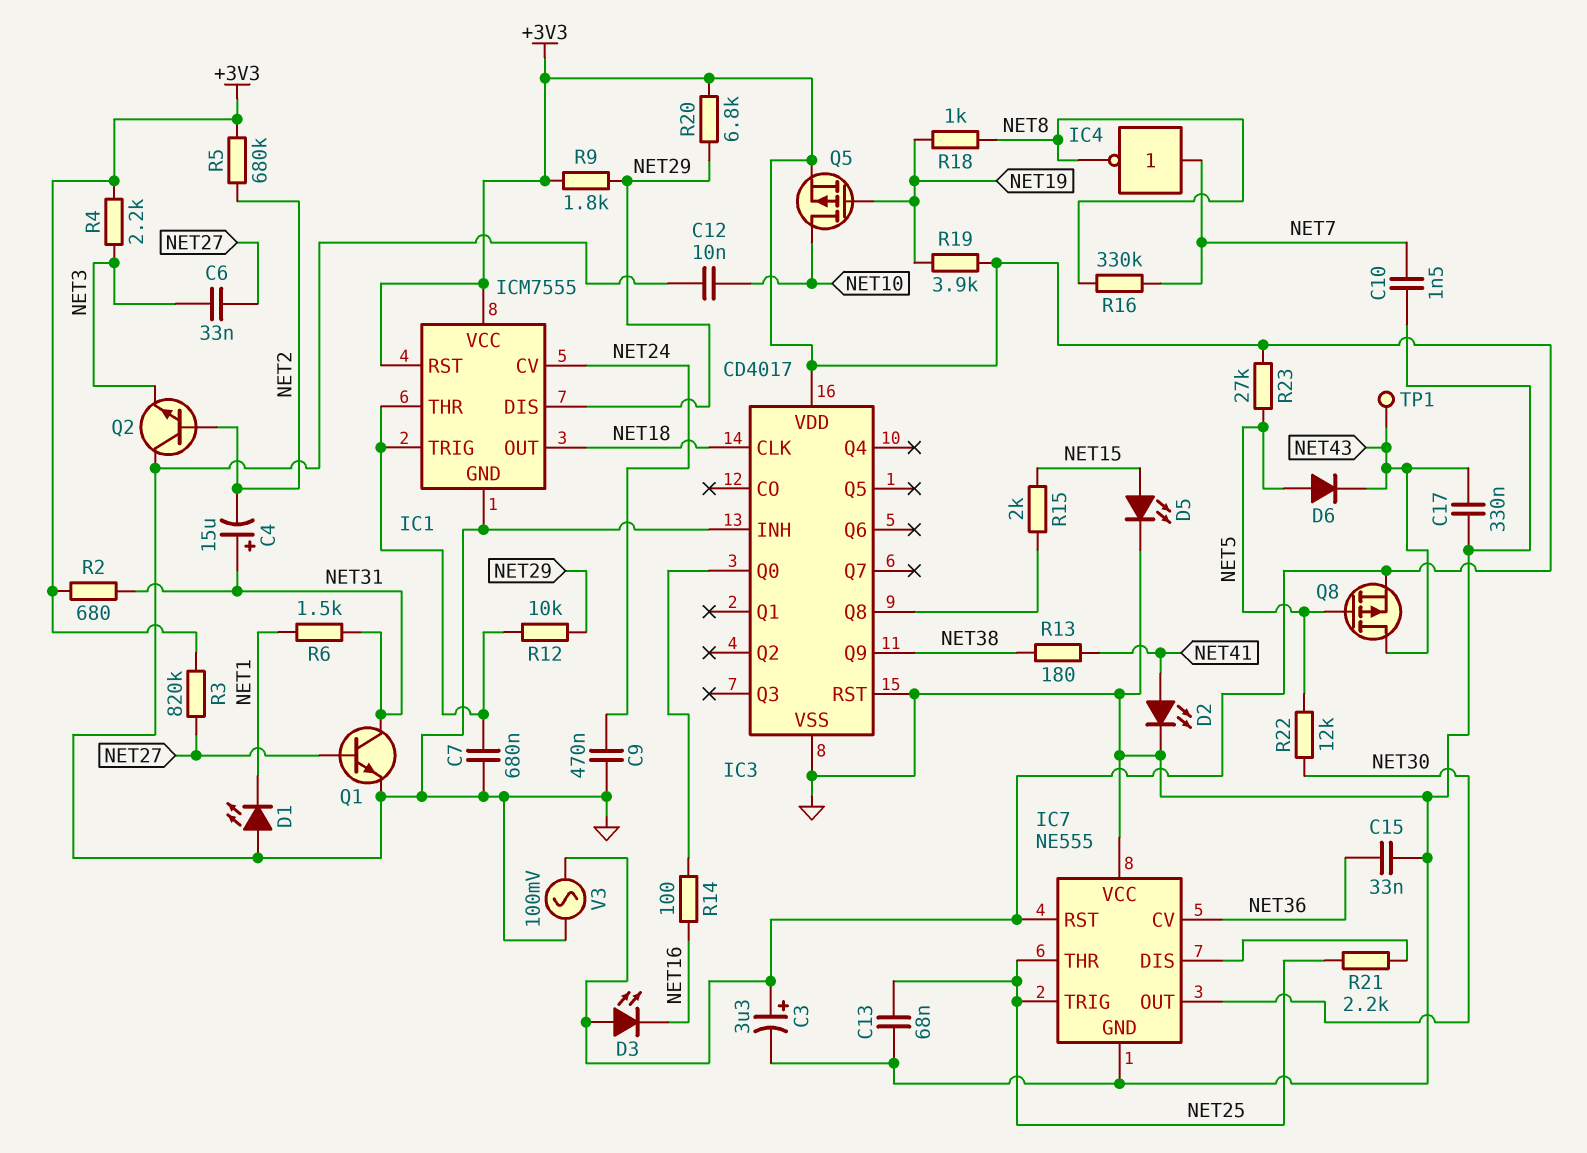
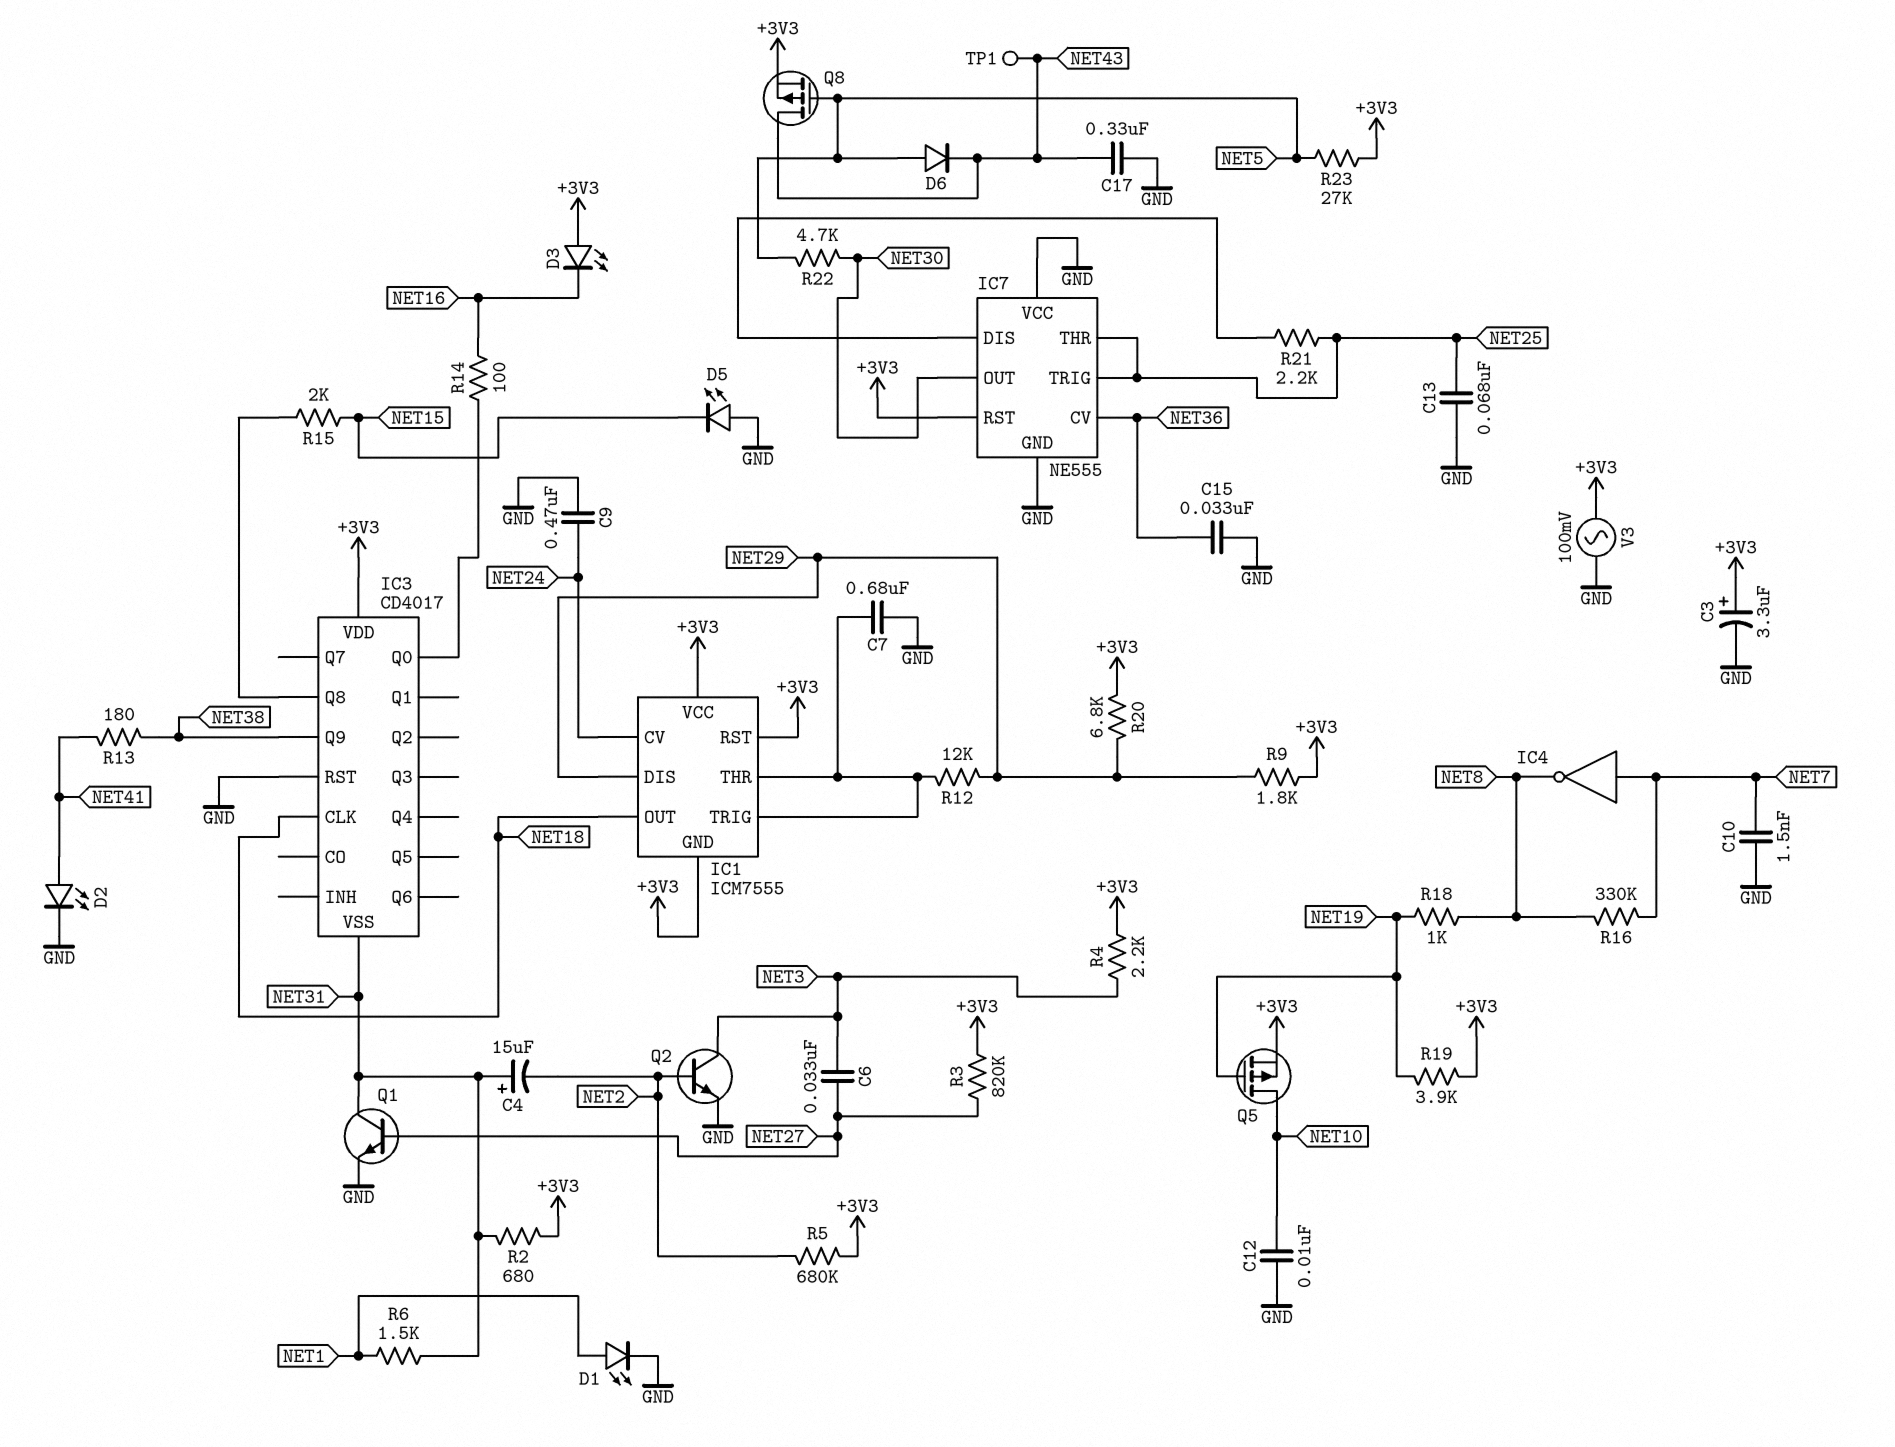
D1: LED (A GND, K NET1) -> LED (A NET1, K GND)
D5: LED (A NET15, K GND) -> LED (A GND, K NET15)
IC1 pin GND: GND -> +3V3
IC3 pin INH: GND -> none
IC3 pin VSS: GND -> NET31
Q2: NPN (B NET2, C GND, E NET3) -> NPN (B NET2, C NET3, E GND)
R12: 10k (IC1/THR, NET29) -> 12k (IC1/THR, NET29)
R22: 12k (NET5, NET30) -> 4.7k (NET5, NET30)

